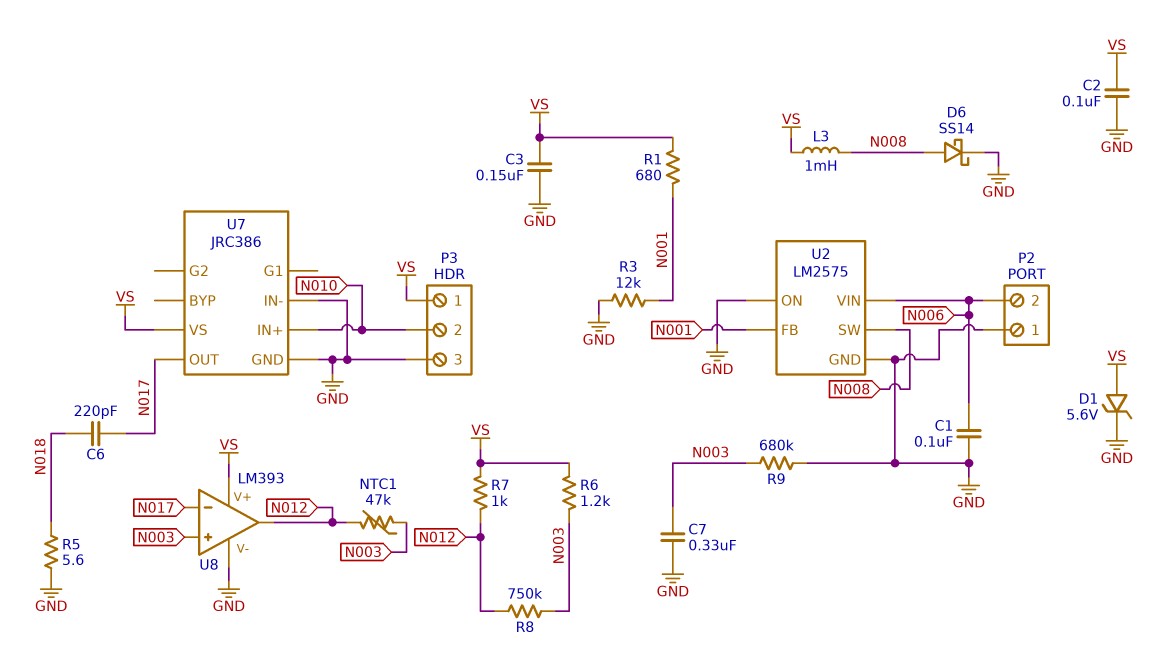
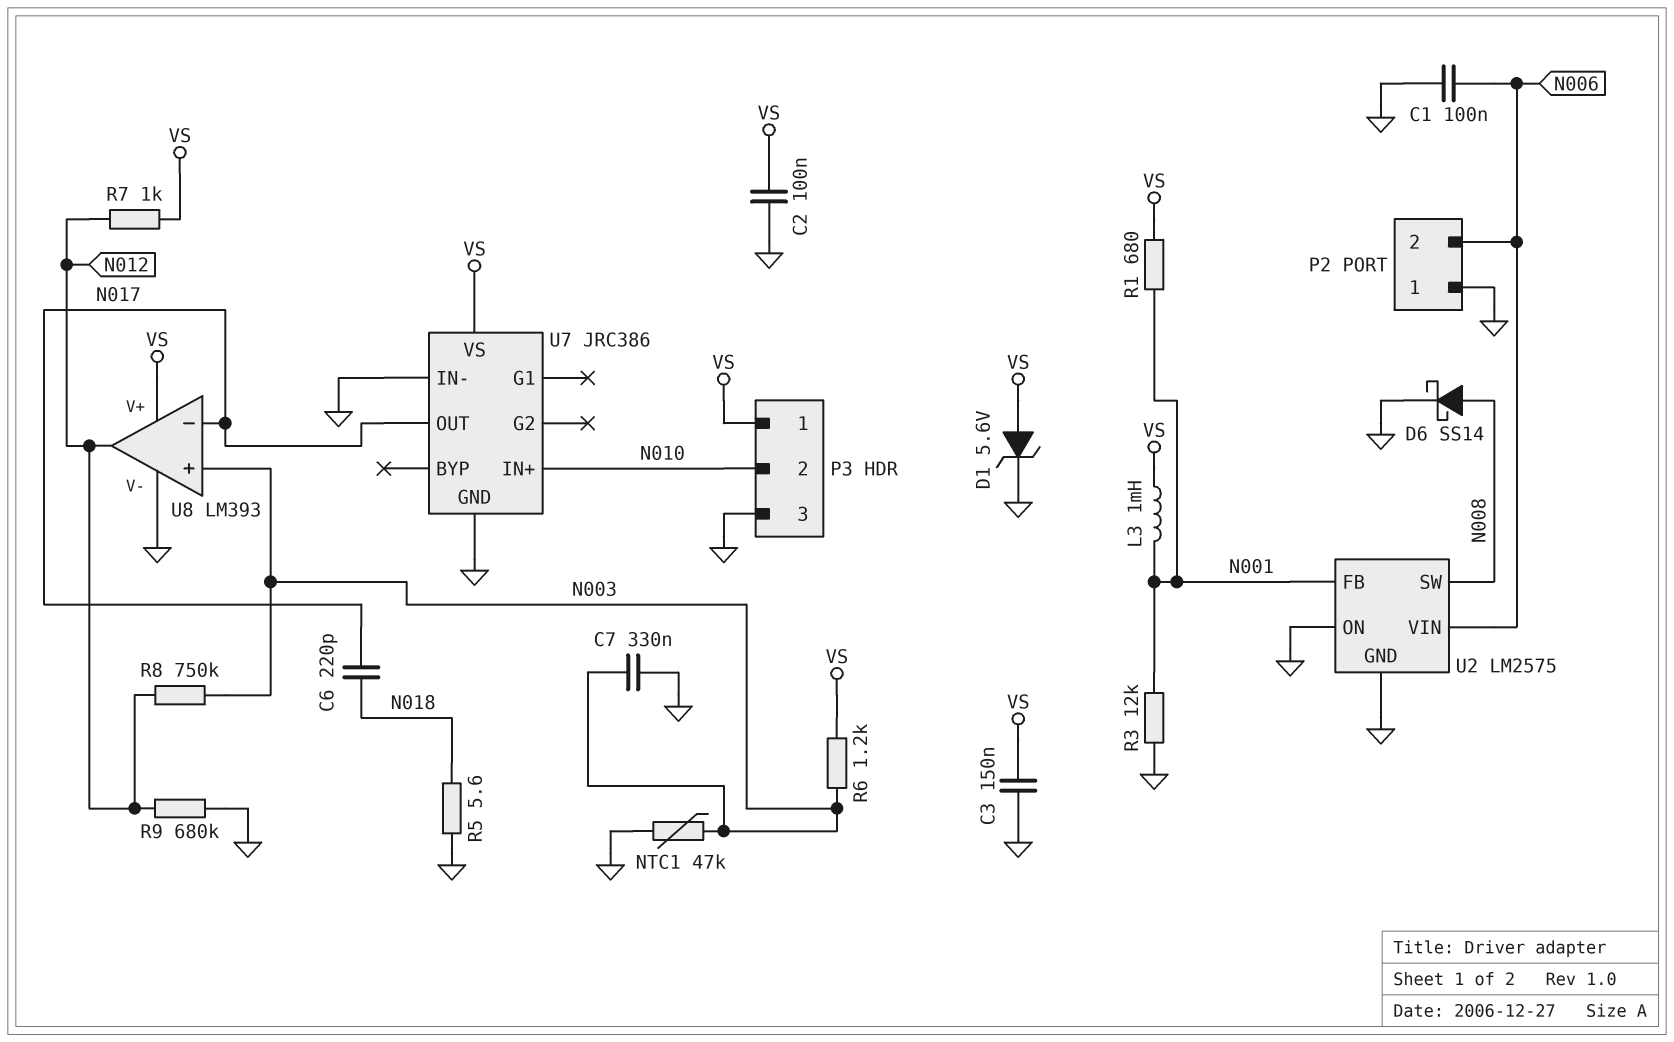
L3: 1mH (N008, VS) -> 1mH (N001, VS)
NTC1: 47k (N003, N012) -> 47k (GND, N003)
R9: 680k (GND, N003) -> 680k (GND, N012)

